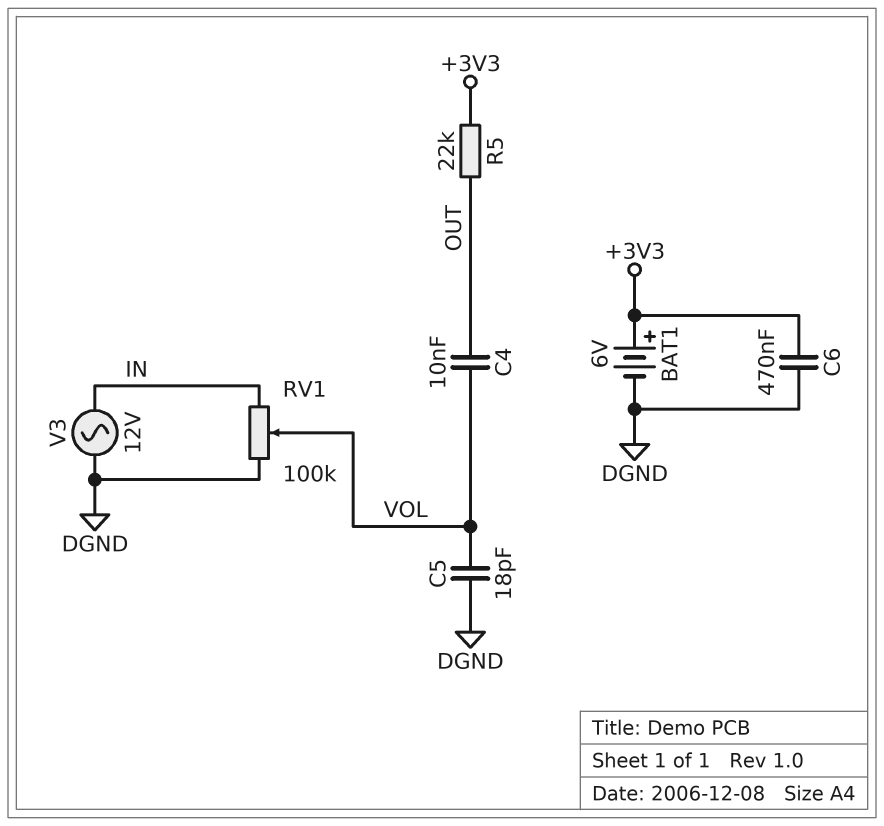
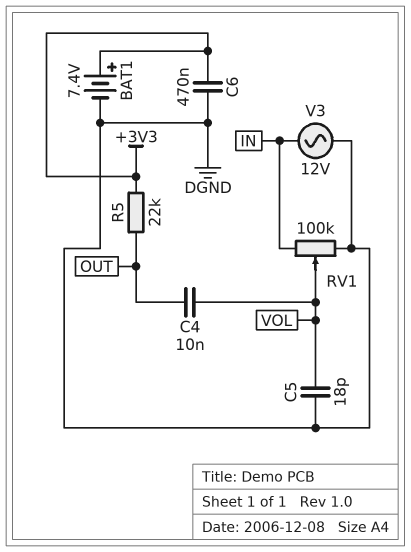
BAT1: 6V (plus +3V3, minus DGND) -> 7.4V (plus +3V3, minus DGND)

